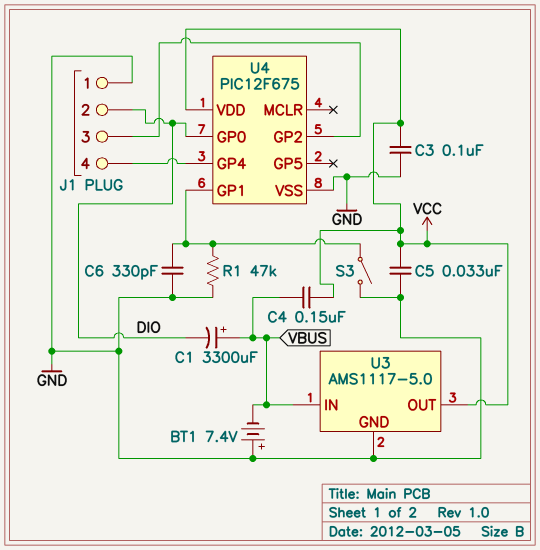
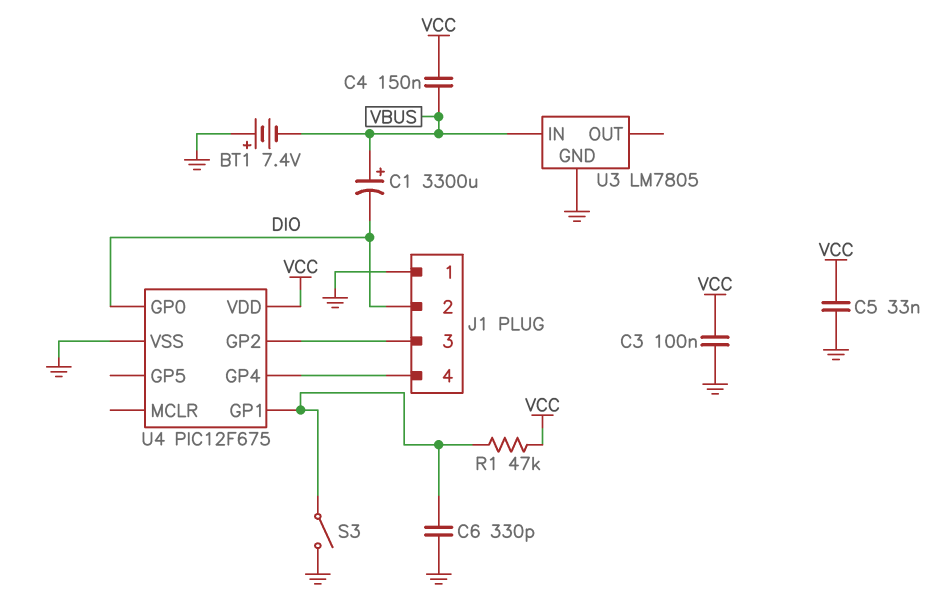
R1: 47k (GND, U4/GP1) -> 47k (U4/GP1, VCC)
U3: AMS1117-5.0 -> LM7805
U3 pin OUT: VCC -> none

